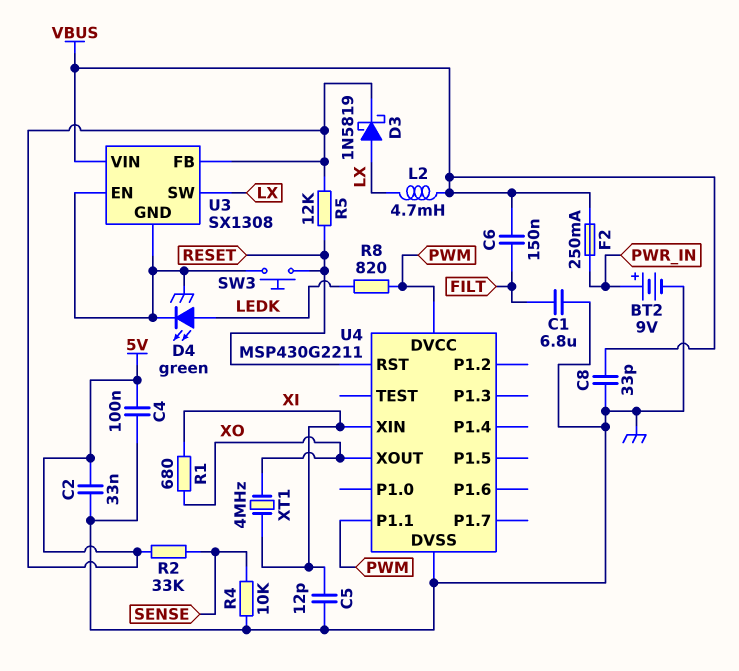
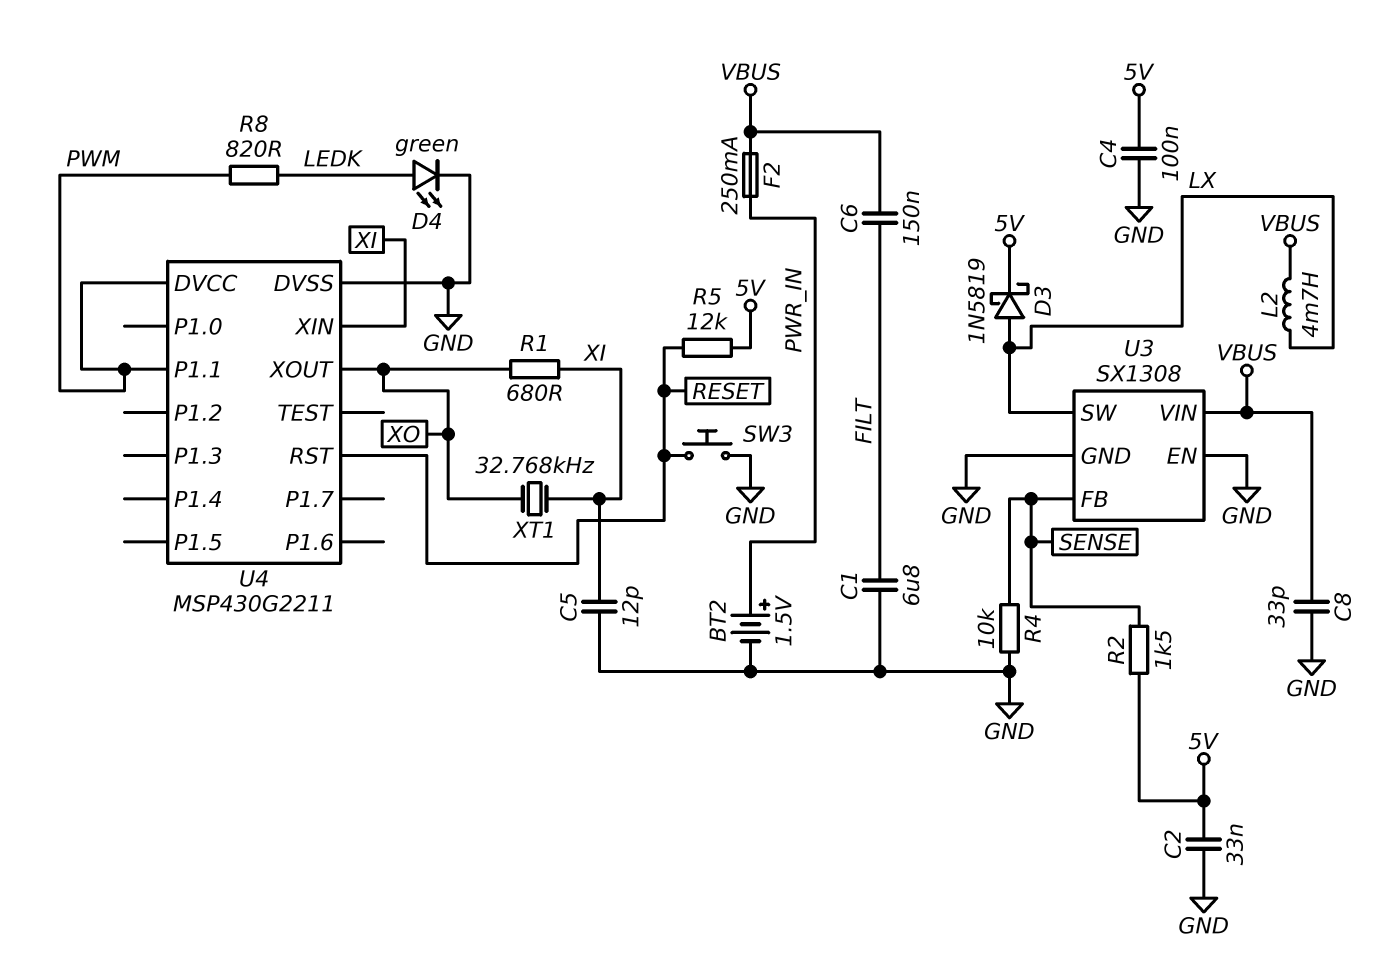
BT2: 9V (plus PWR_IN, minus GND) -> 1.5V (plus PWR_IN, minus GND)
R2: 33k (5V, SENSE) -> 1.5k (5V, SENSE)
U3 pin FB: 5V -> SENSE
XT1: 4MHz (XI, XO) -> 32.768kHz (XI, XO)

